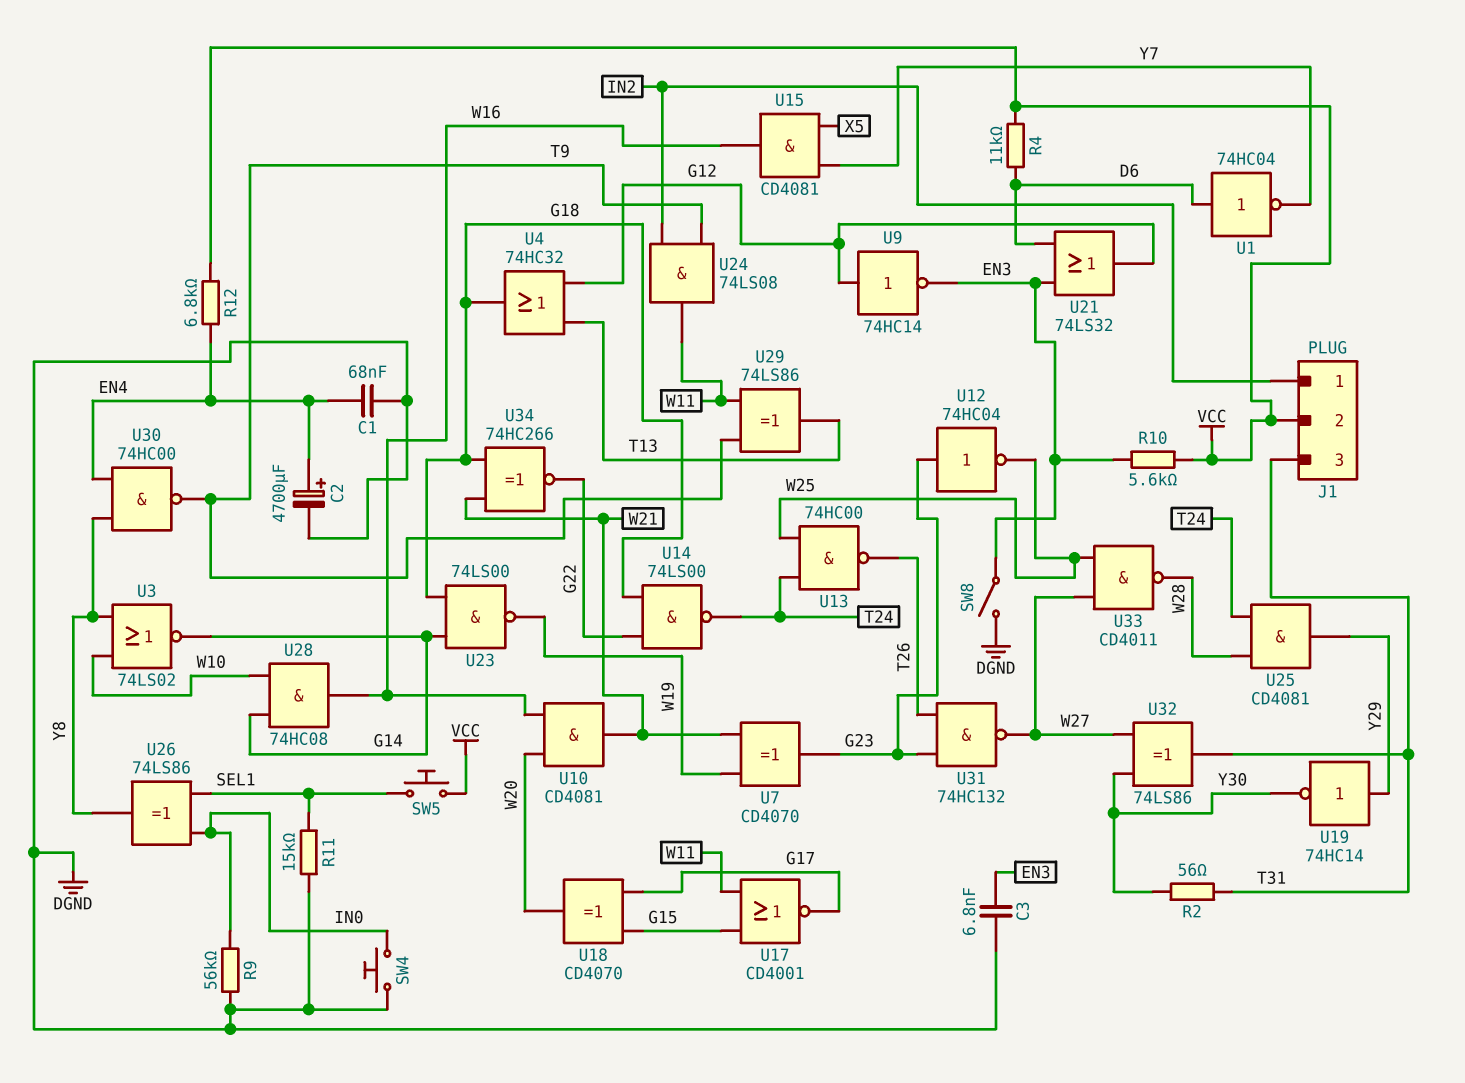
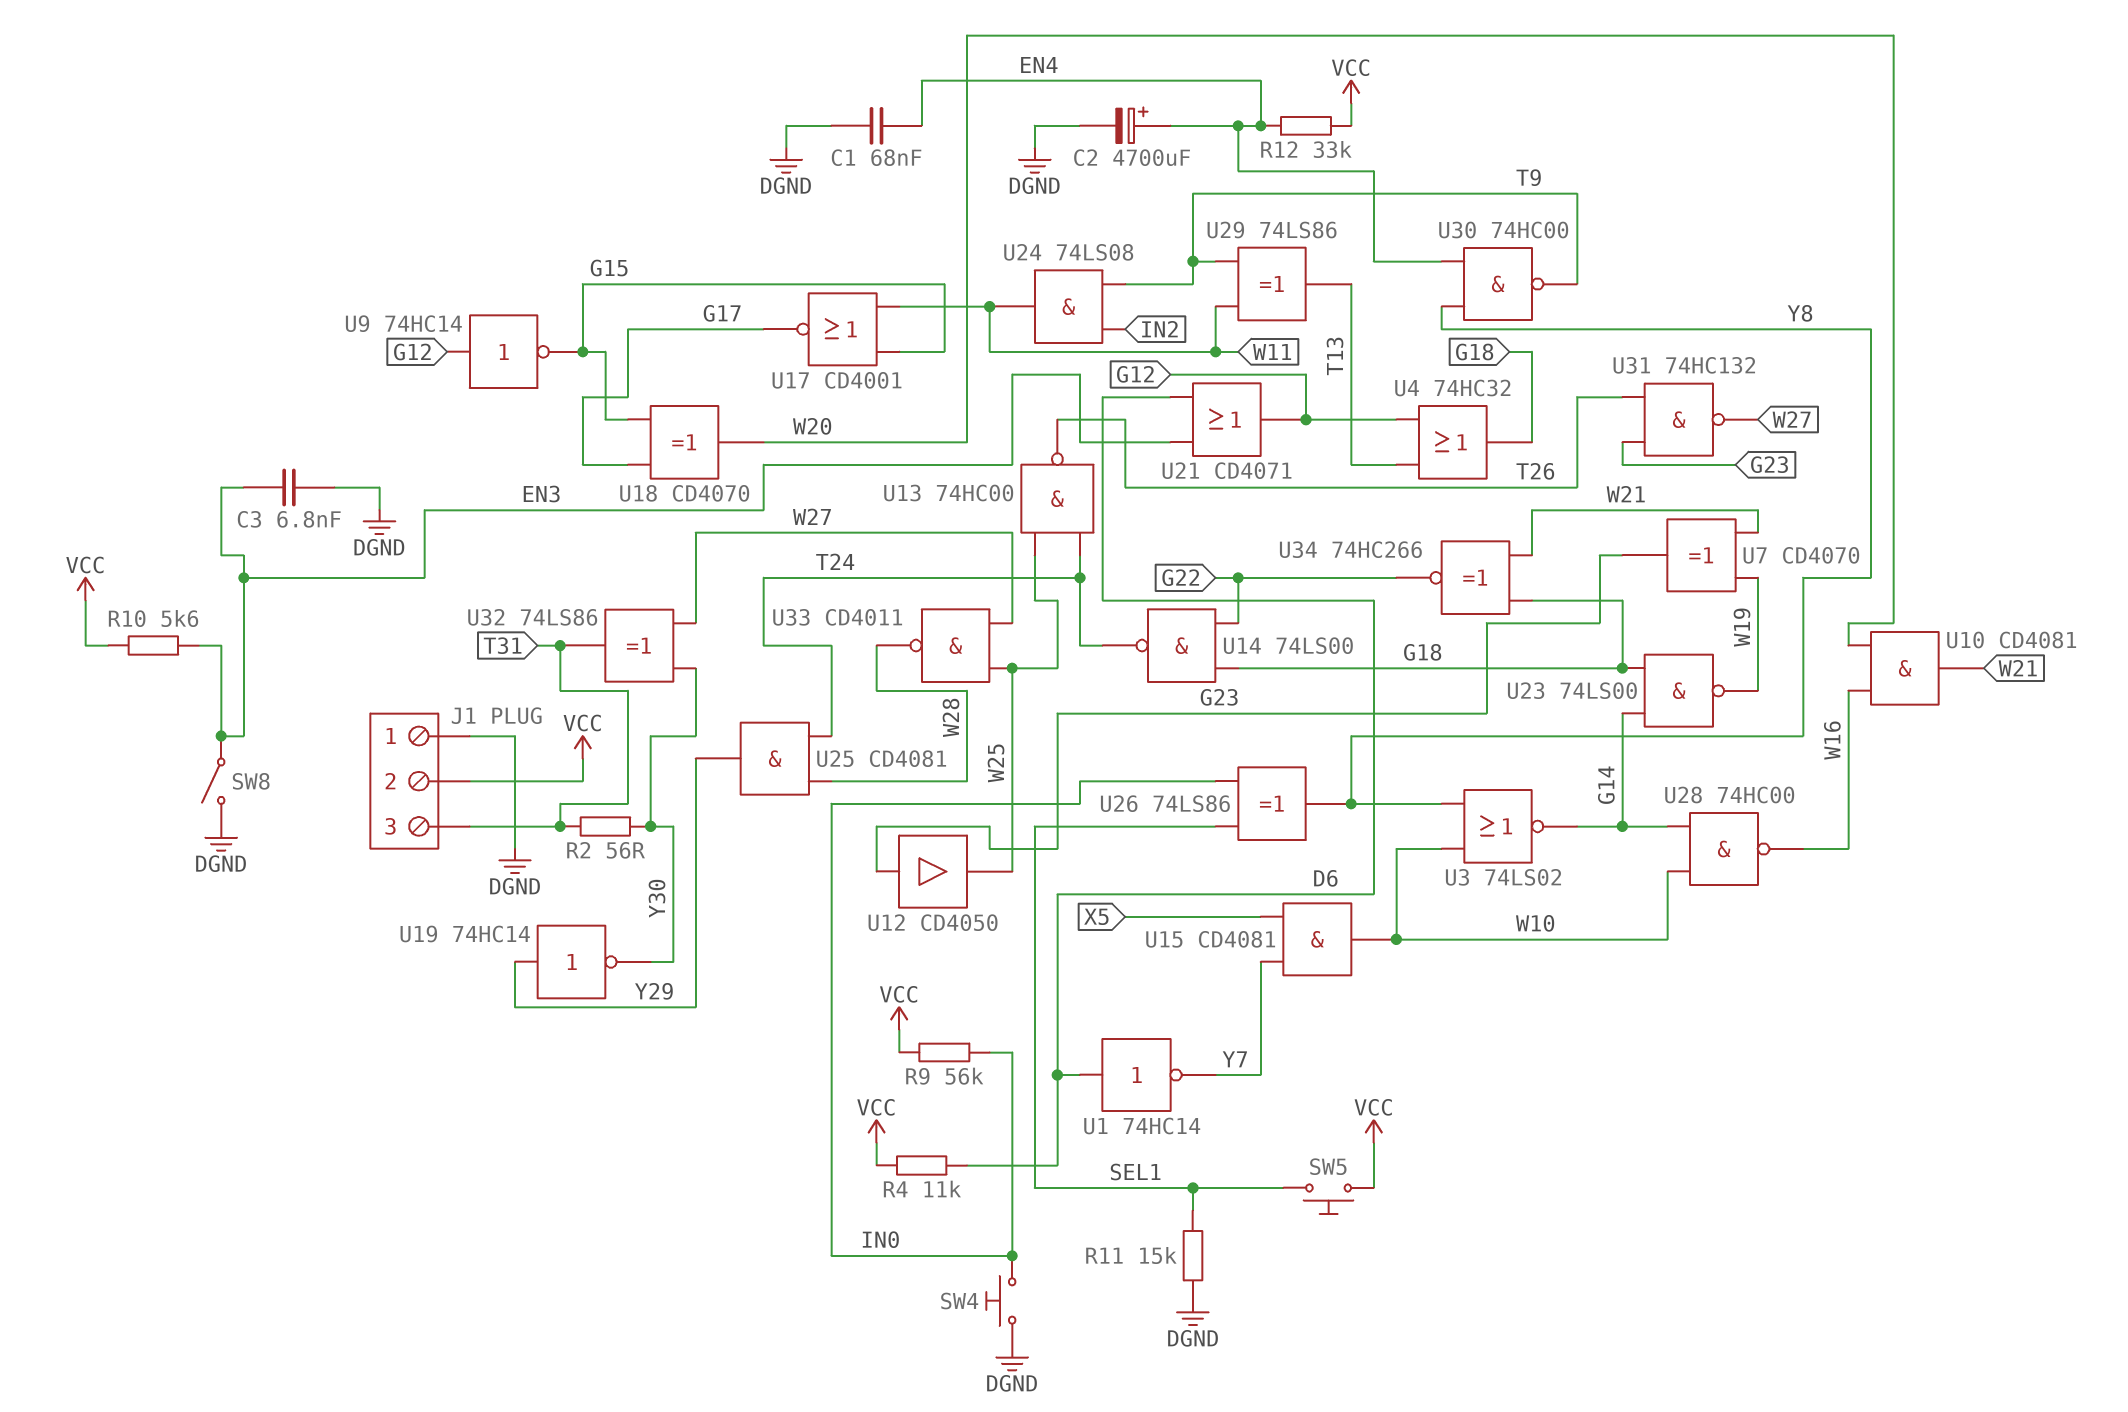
J1 pin 1: IN2 -> DGND
R9: 56k (DGND, IN0) -> 56k (IN0, VCC)
R12: 6.8k (EN4, VCC) -> 33k (EN4, VCC)
U1: NOT 74HC04 (in D6, out Y7) -> NOT 74HC14 (in D6, out Y7)
U9: NOT 74HC14 (in G12, out EN3) -> NOT 74HC14 (in G12, out G15)
U12: NOT 74HC04 (in G23, out W25) -> buffer CD4050 (in G23, out W25)
U15: AND CD4081 (in X5, in Y7, out W16) -> AND CD4081 (in X5, in Y7, out W10)
U21: OR 74LS32 (in D6, in EN3, out G12) -> OR CD4071 (in D6, in EN3, out G12)
U28: AND 74HC08 (in G14, in W10, out W16) -> NAND 74HC00 (in G14, in W10, out W16)

